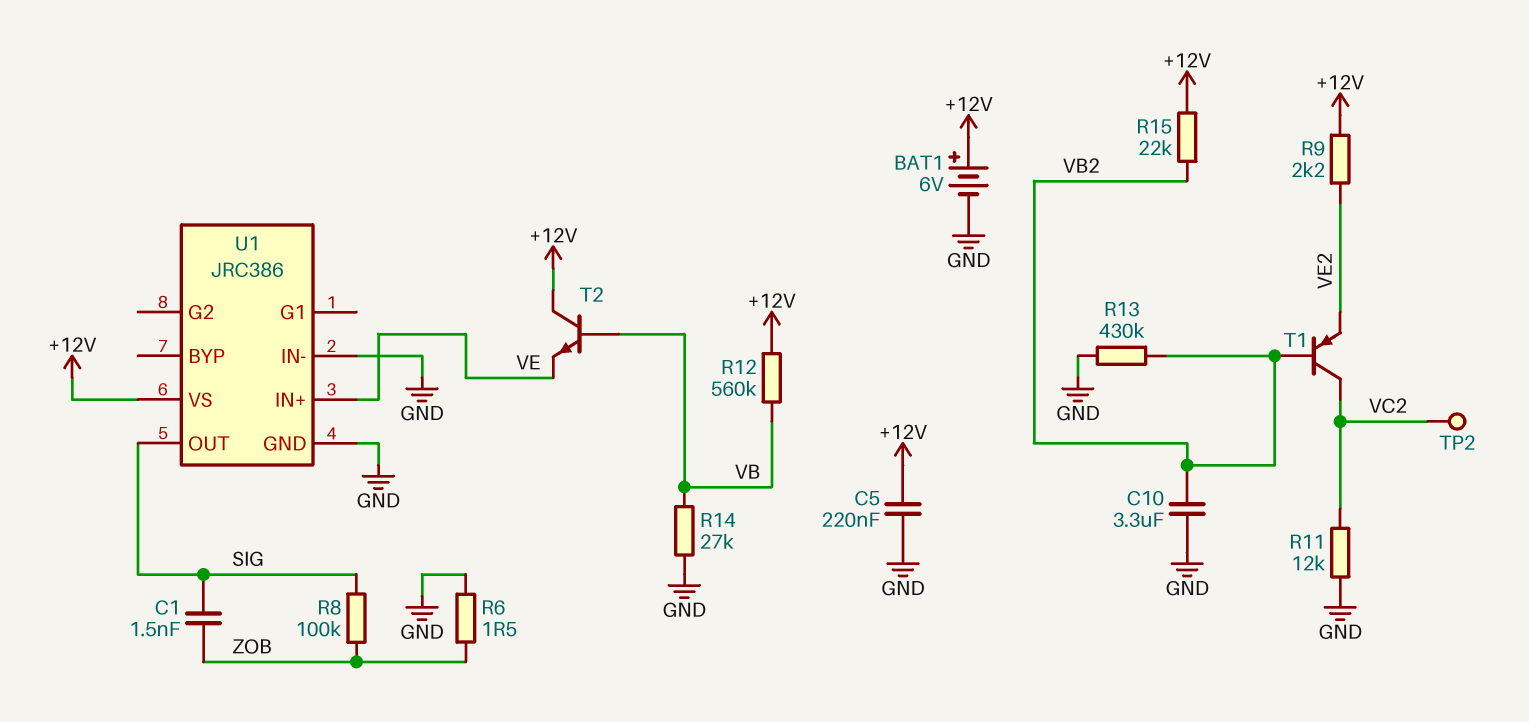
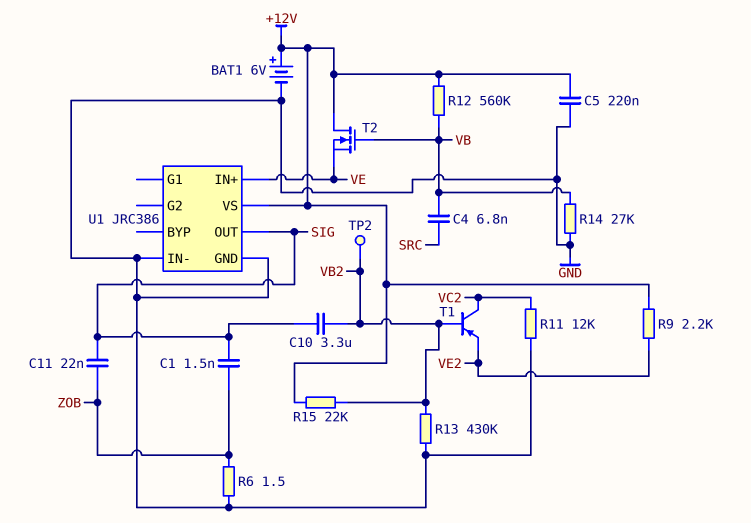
C4: none -> 6.8nF (SRC, VB)
C10: 3.3uF (GND, VB2) -> 3.3uF (SIG, VB2)
C11: none -> 22nF (SIG, ZOB)
R8: 100k (SIG, ZOB) -> none
T2: NPN (B VB, C +12V, E VE) -> NMOS (G VB, D +12V, S VE)
TP2: test point (VC2) -> test point (VB2)

